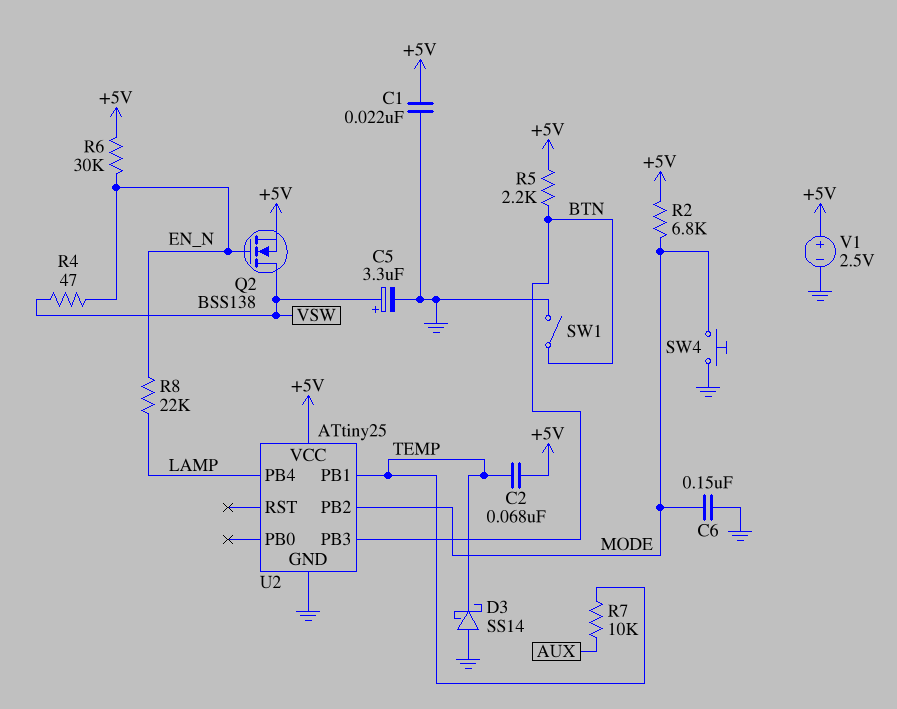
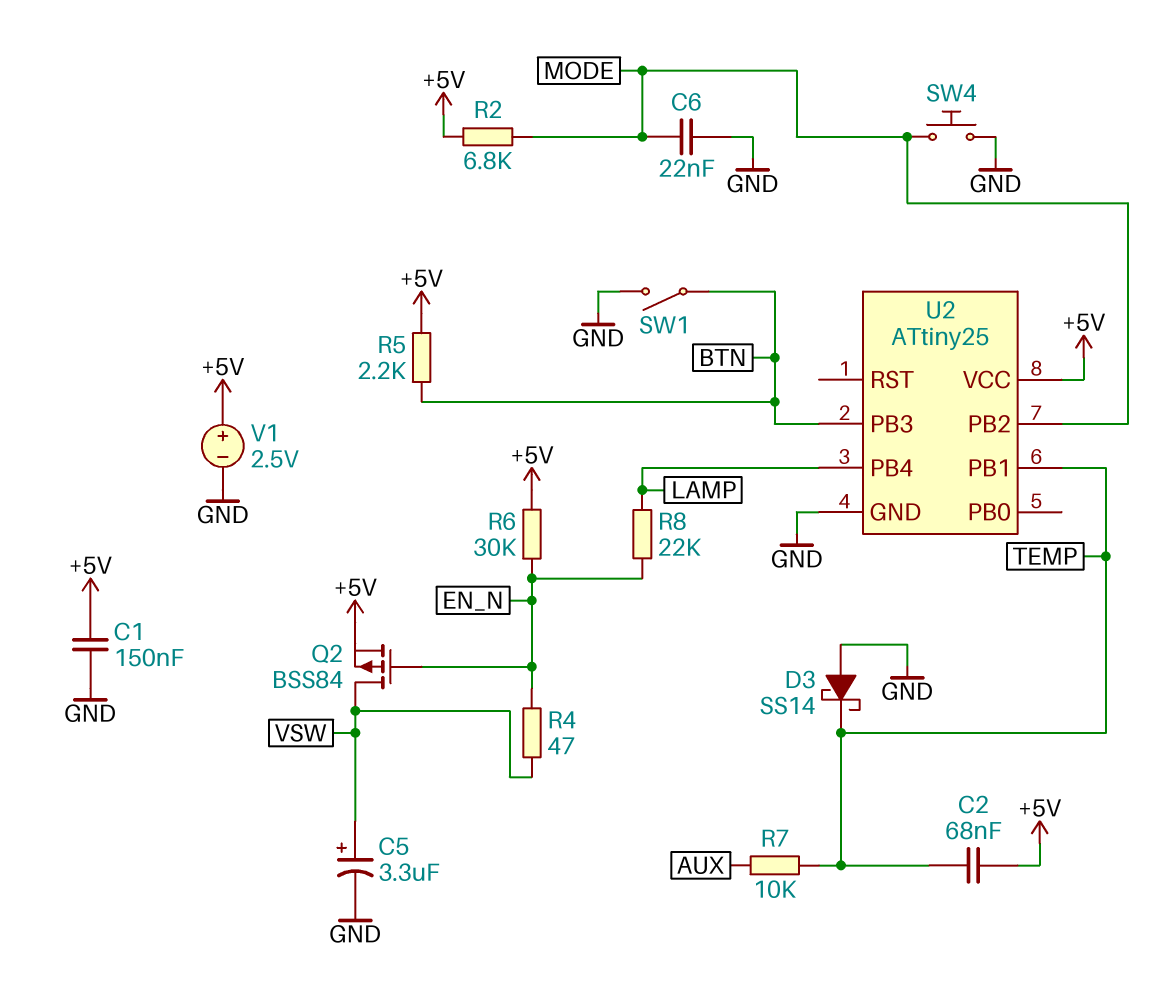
C1: 22nF (+5V, GND) -> 150nF (+5V, GND)
C6: 150nF (GND, MODE) -> 22nF (GND, MODE)
Q2: NMOS BSS138 (G EN_N, D VSW, S +5V) -> PMOS BSS84 (G EN_N, D VSW, S +5V)

